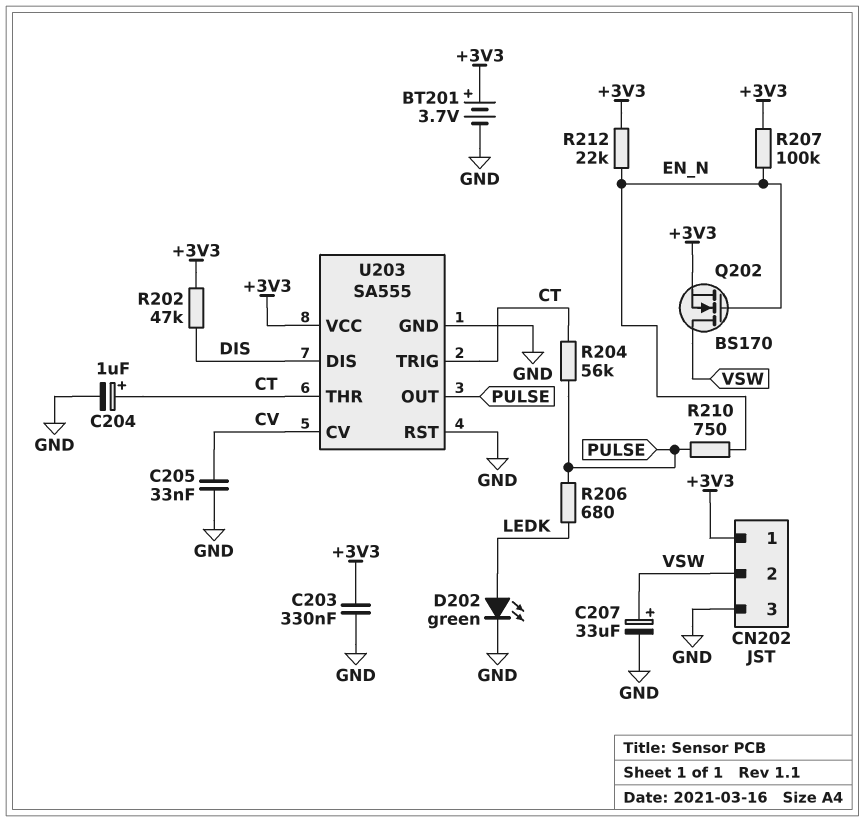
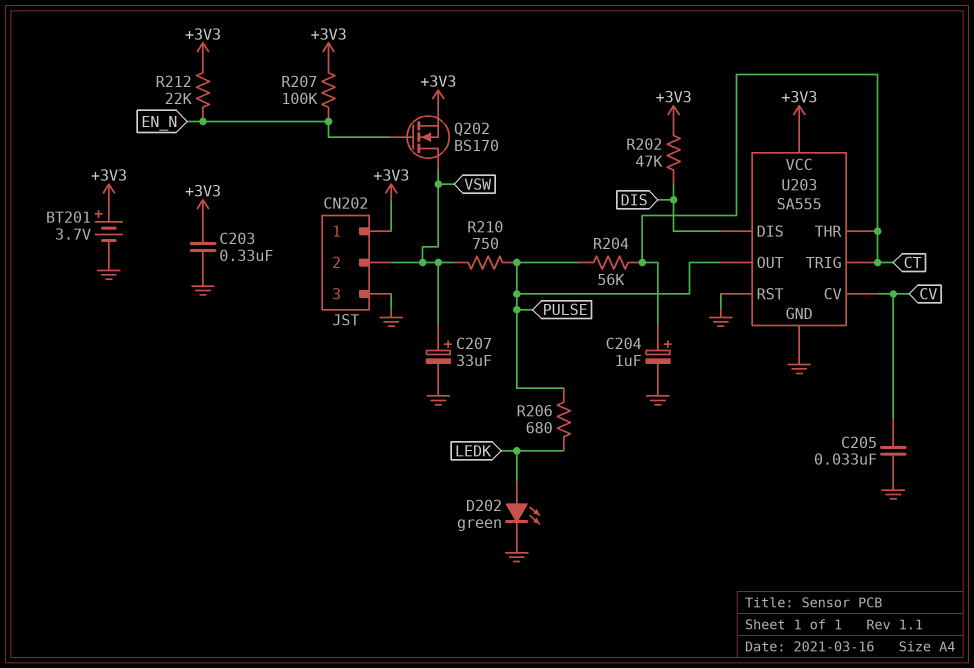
R210: 750 (EN_N, PULSE) -> 750 (PULSE, VSW)

